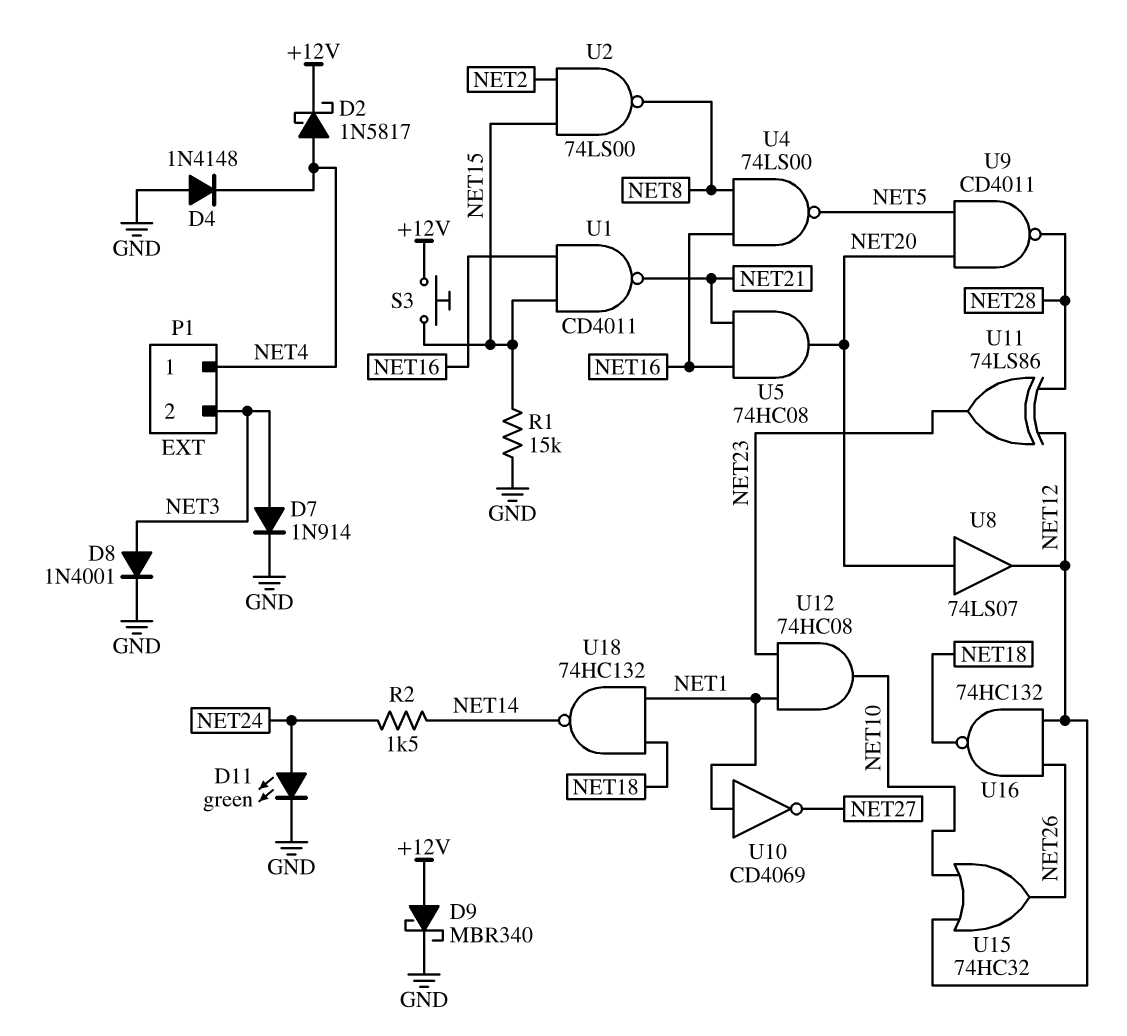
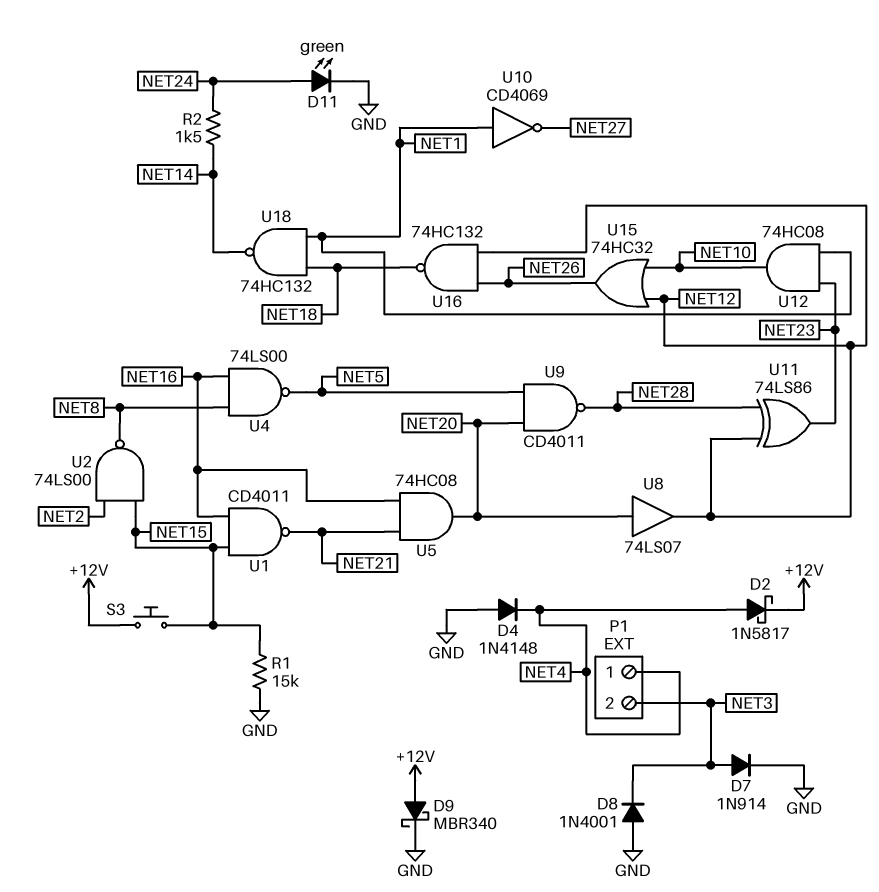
D8: diode 1N4001 (A NET3, K GND) -> diode 1N4001 (A GND, K NET3)

